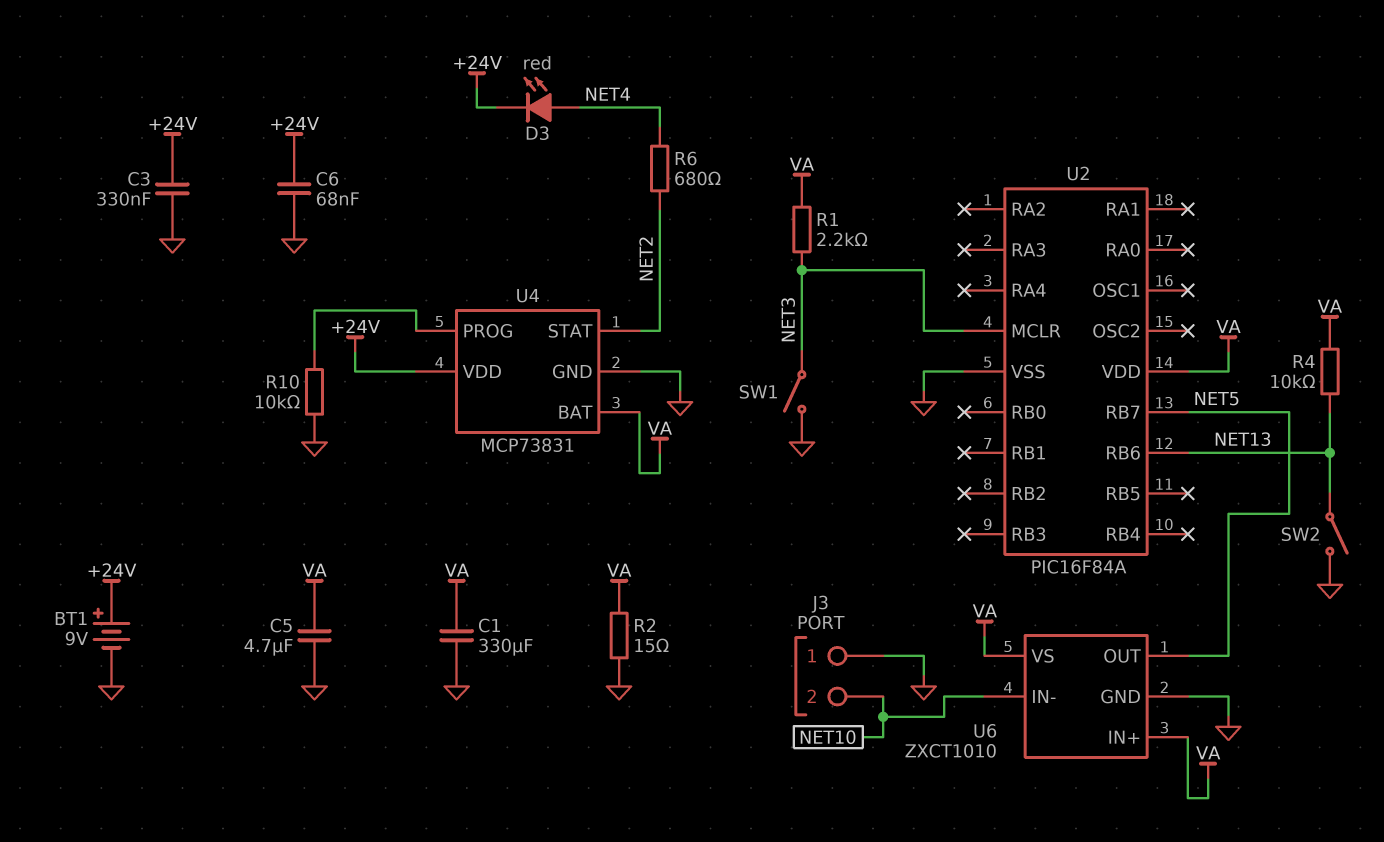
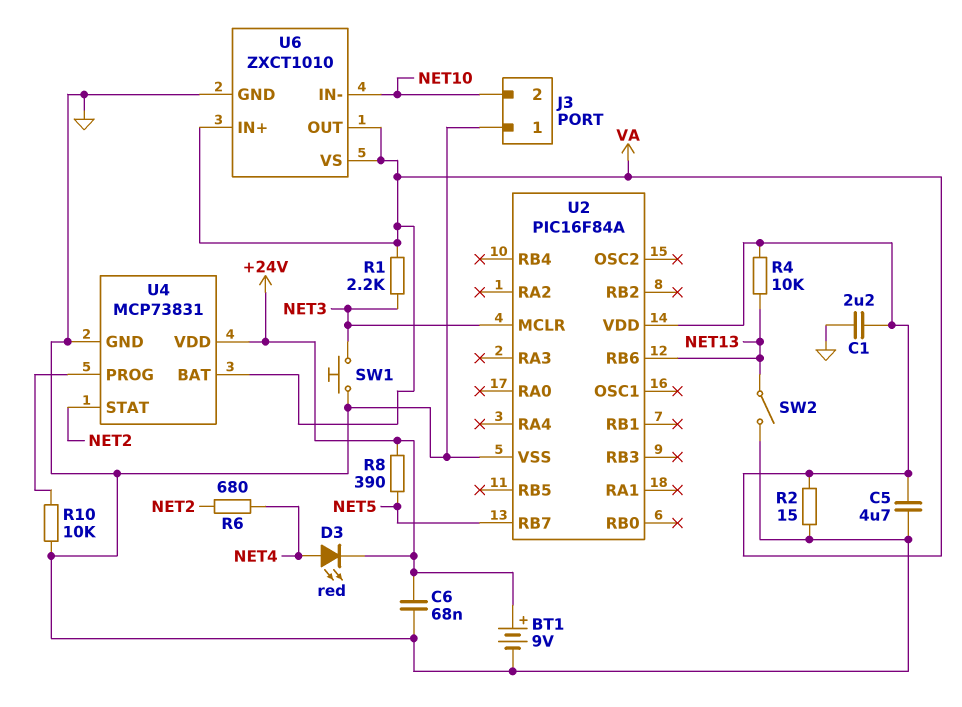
C1: 330uF (GND, VA) -> 2.2uF (GND, VA)
C3: 330nF (+24V, GND) -> none
R8: none -> 390 (+24V, NET5)
SW1: switch (GND, NET3) -> button (GND, NET3)
U6 pin OUT: NET5 -> VA

